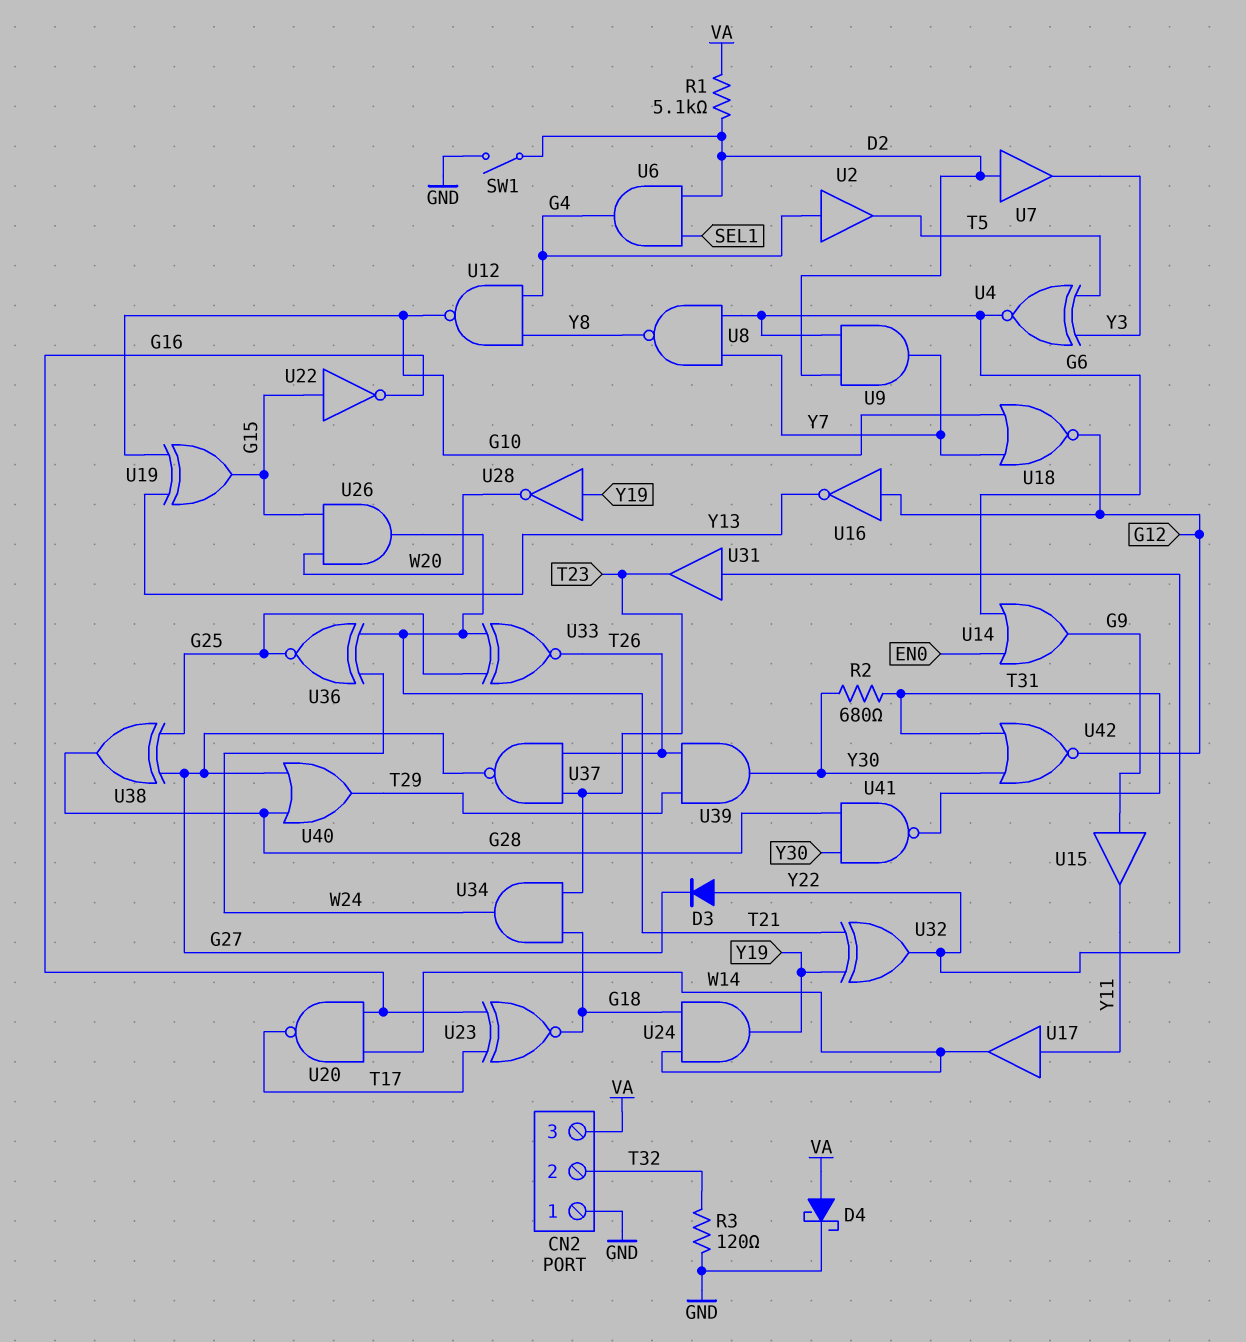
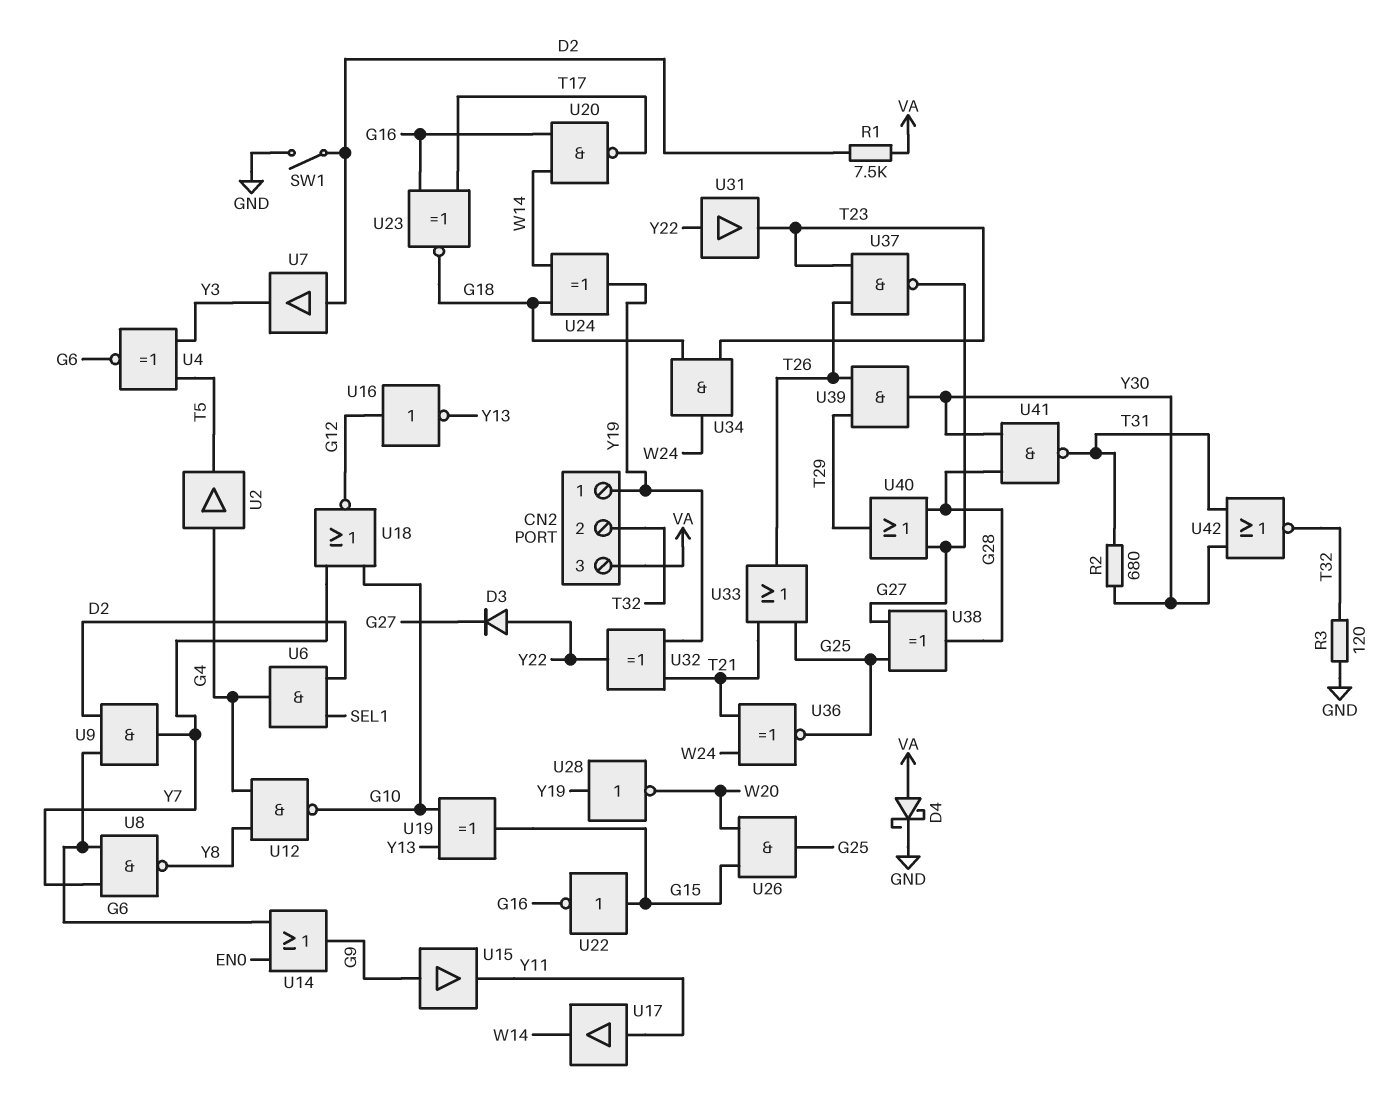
CN2 pin 1: GND -> Y19
R1: 5.1k (D2, VA) -> 7.5k (D2, VA)
U24: AND (in G18, in W14, out Y19) -> XOR (in G18, in W14, out Y19)
U26: AND (in G15, in W20, out T21) -> AND (in G15, in W20, out G25)
U33: XNOR (in G25, in T21, out T26) -> OR (in G25, in T21, out T26)
U42: NOR (in T31, in Y30, out G12) -> NOR (in T31, in Y30, out T32)

